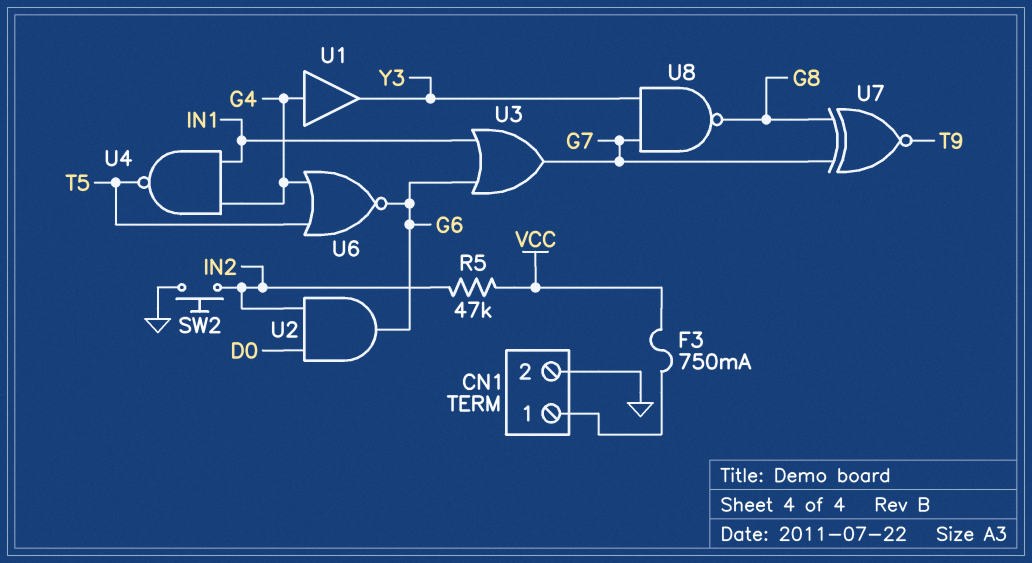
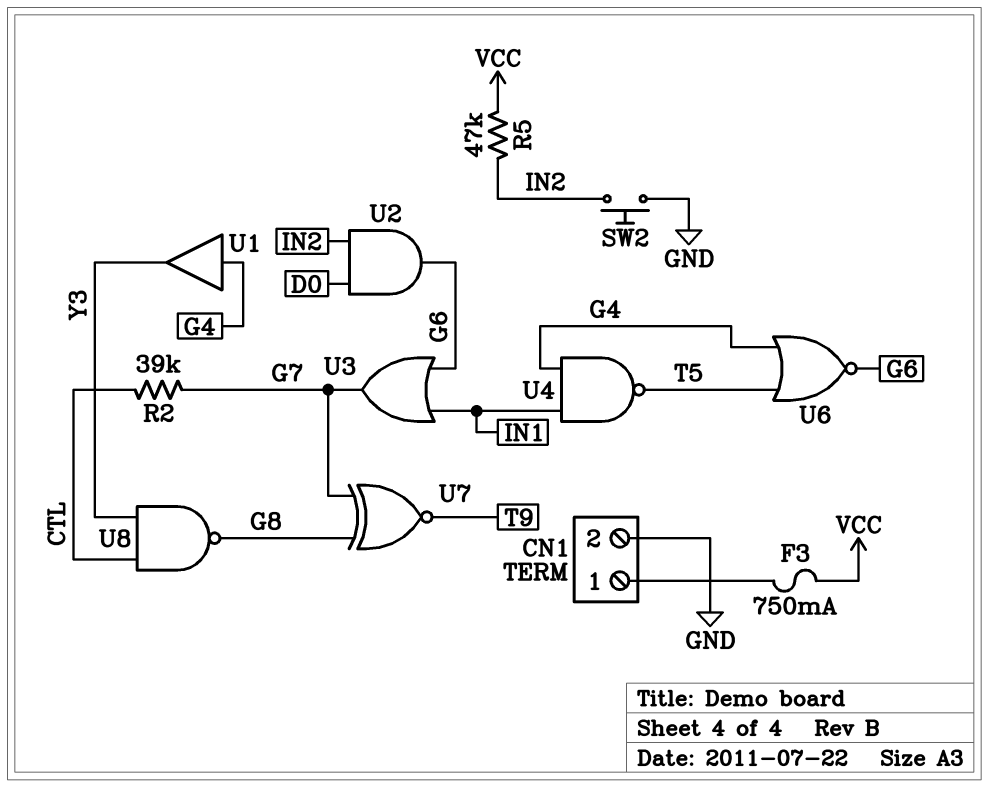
R2: none -> 39k (CTL, G7)
U8: NAND (in G7, in Y3, out G8) -> NAND (in CTL, in Y3, out G8)

